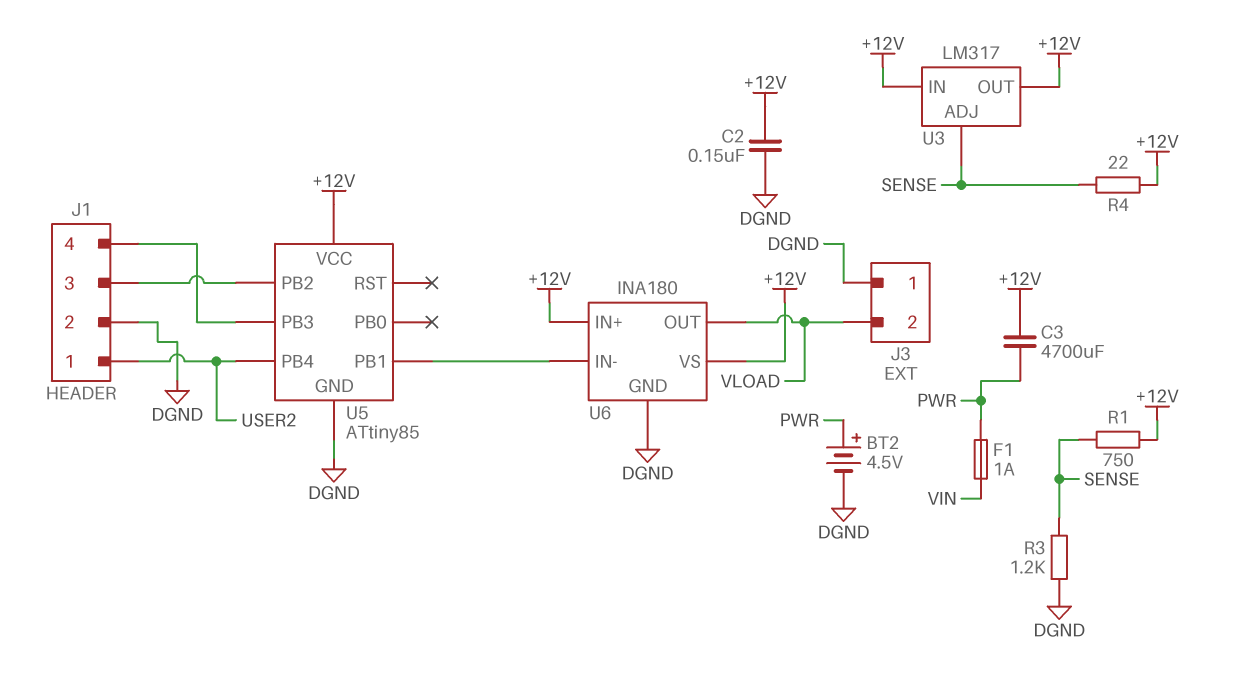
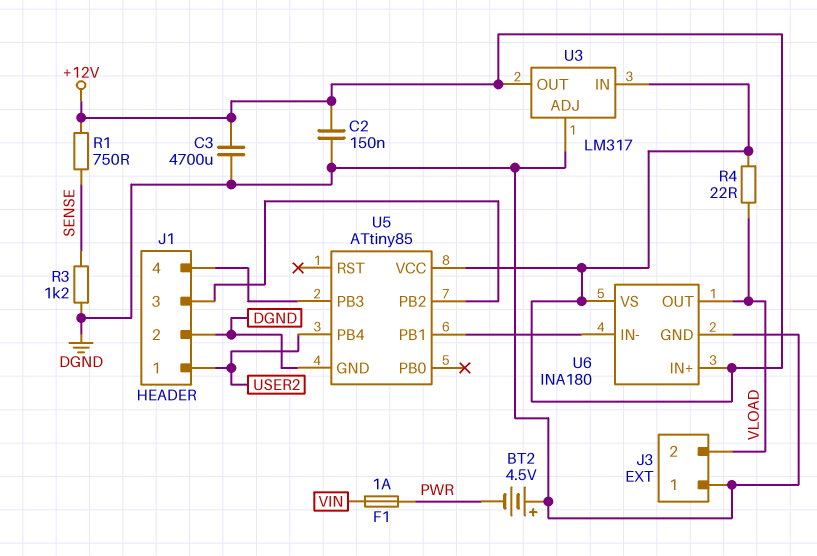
BT2: 4.5V (plus PWR, minus DGND) -> 4.5V (plus DGND, minus PWR)
C3: 4700uF (+12V, PWR) -> 4700uF (+12V, DGND)
R4: 22 (+12V, SENSE) -> 22 (+12V, VLOAD)
U3 pin ADJ: SENSE -> DGND

